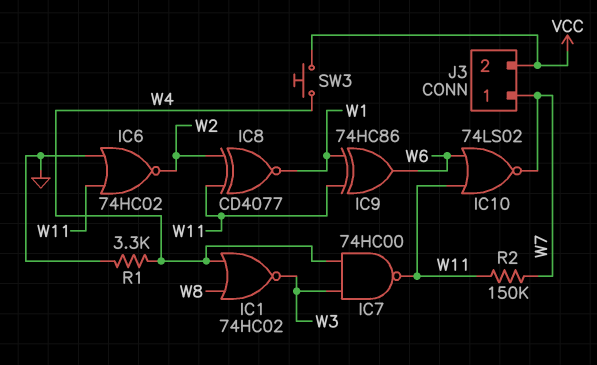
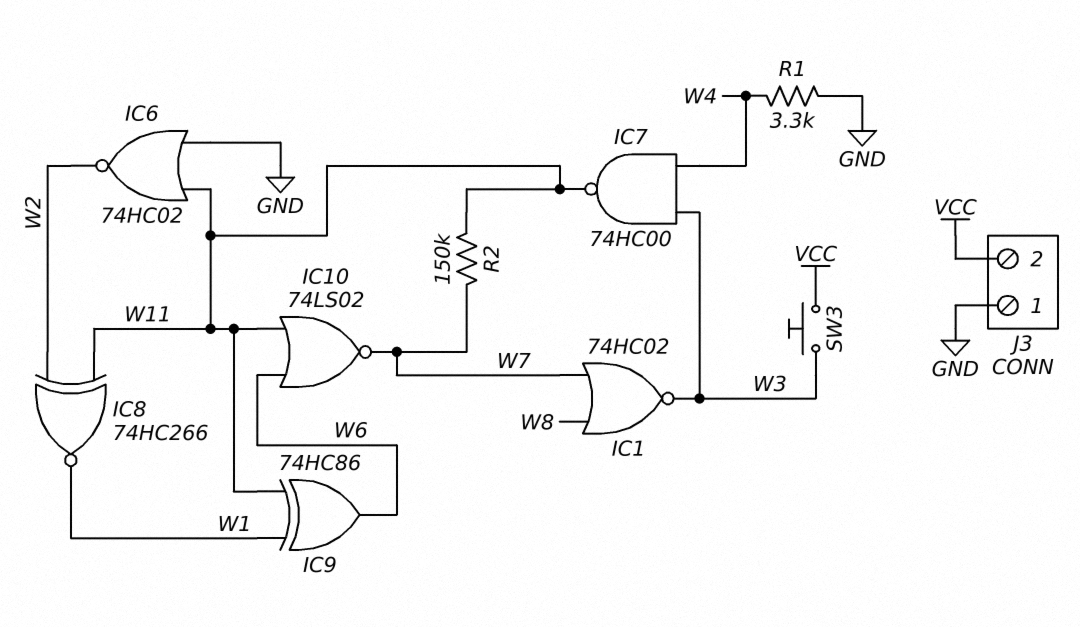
IC1: NOR 74HC02 (in W4, in W8, out W3) -> NOR 74HC02 (in W7, in W8, out W3)
IC8: XNOR CD4077 (in W2, in W11, out W1) -> XNOR 74HC266 (in W2, in W11, out W1)
J3 pin 1: W7 -> GND
SW3: button (VCC, W4) -> button (VCC, W3)

